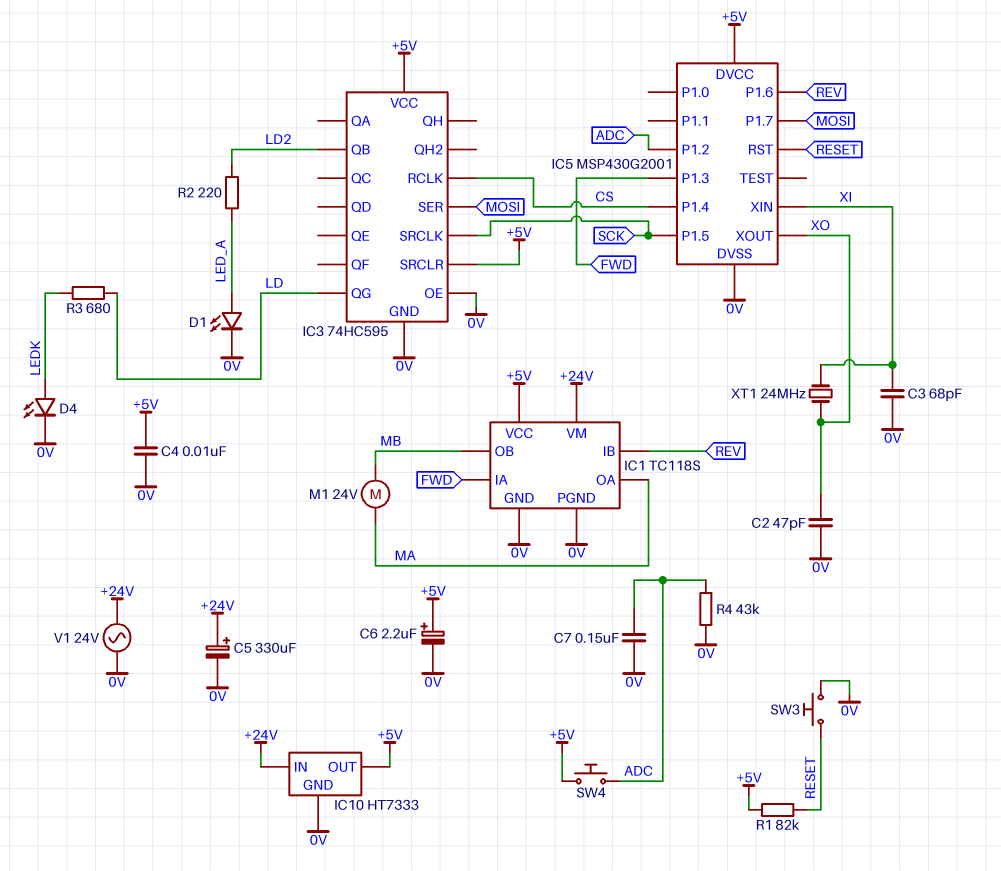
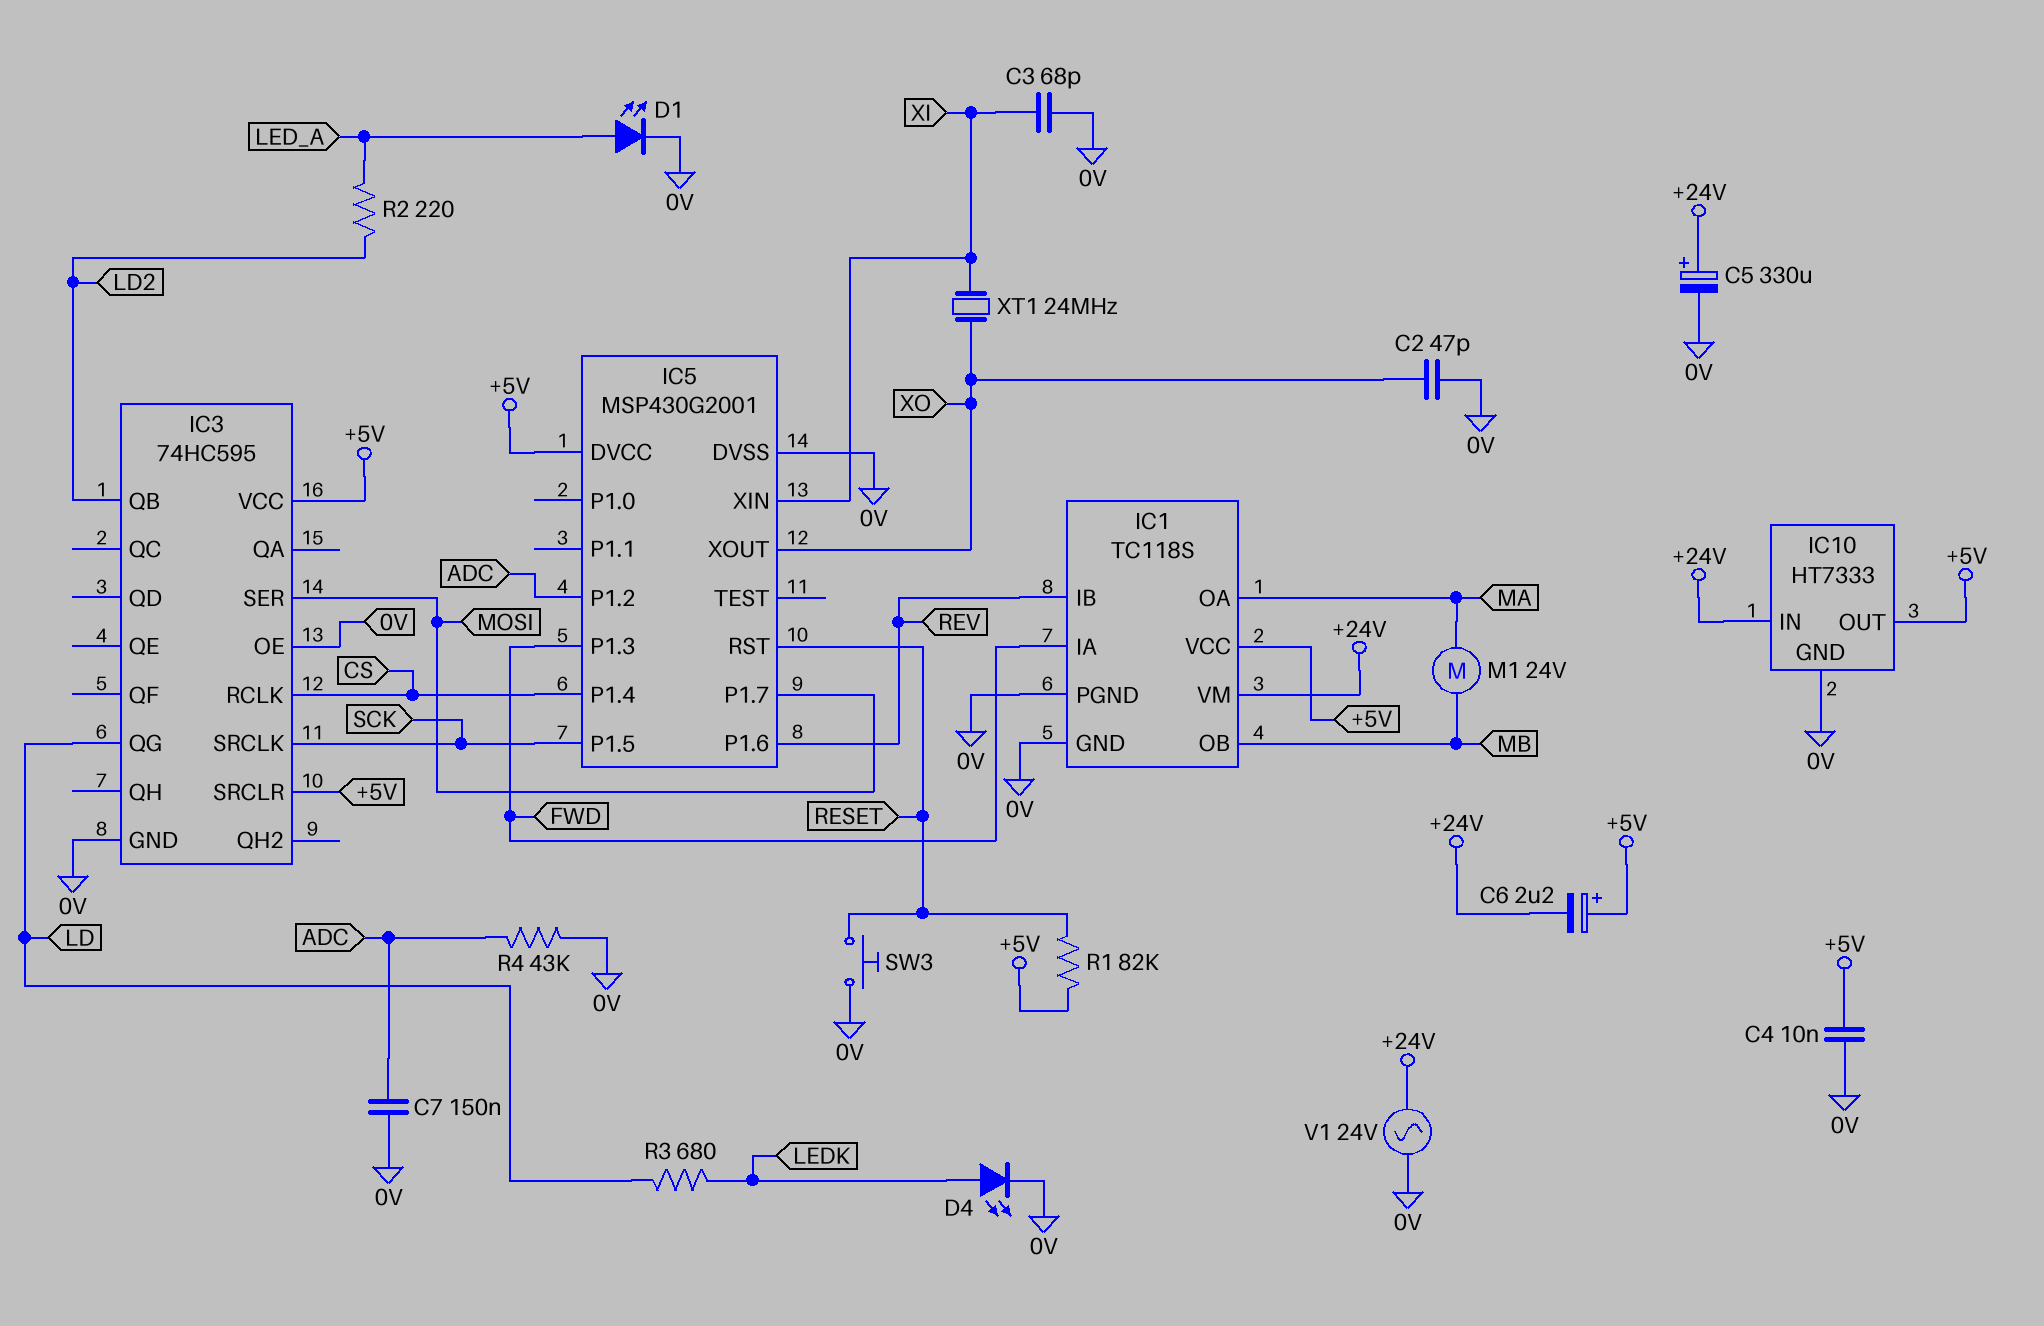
C6: 2.2uF (plus +5V, minus 0V) -> 2.2uF (plus +5V, minus +24V)
SW4: button (+5V, ADC) -> none

